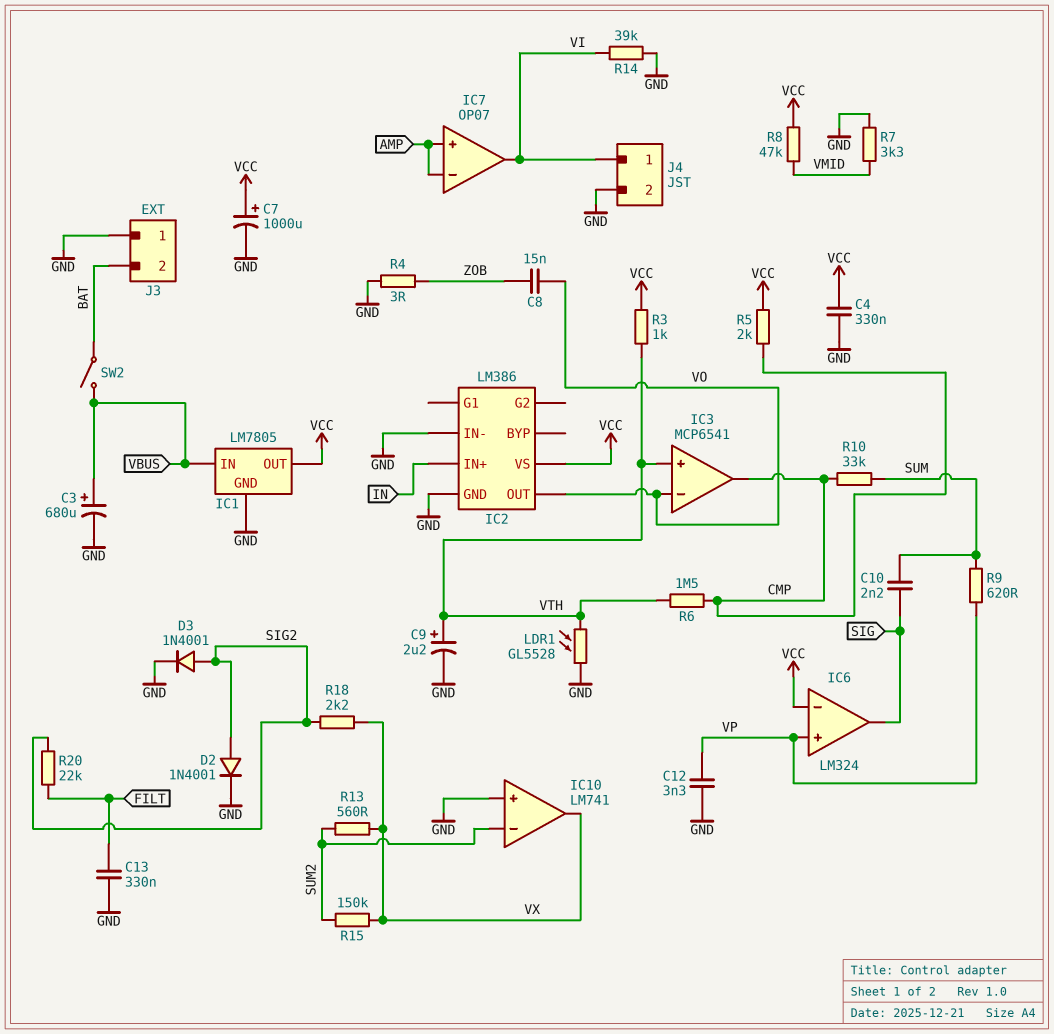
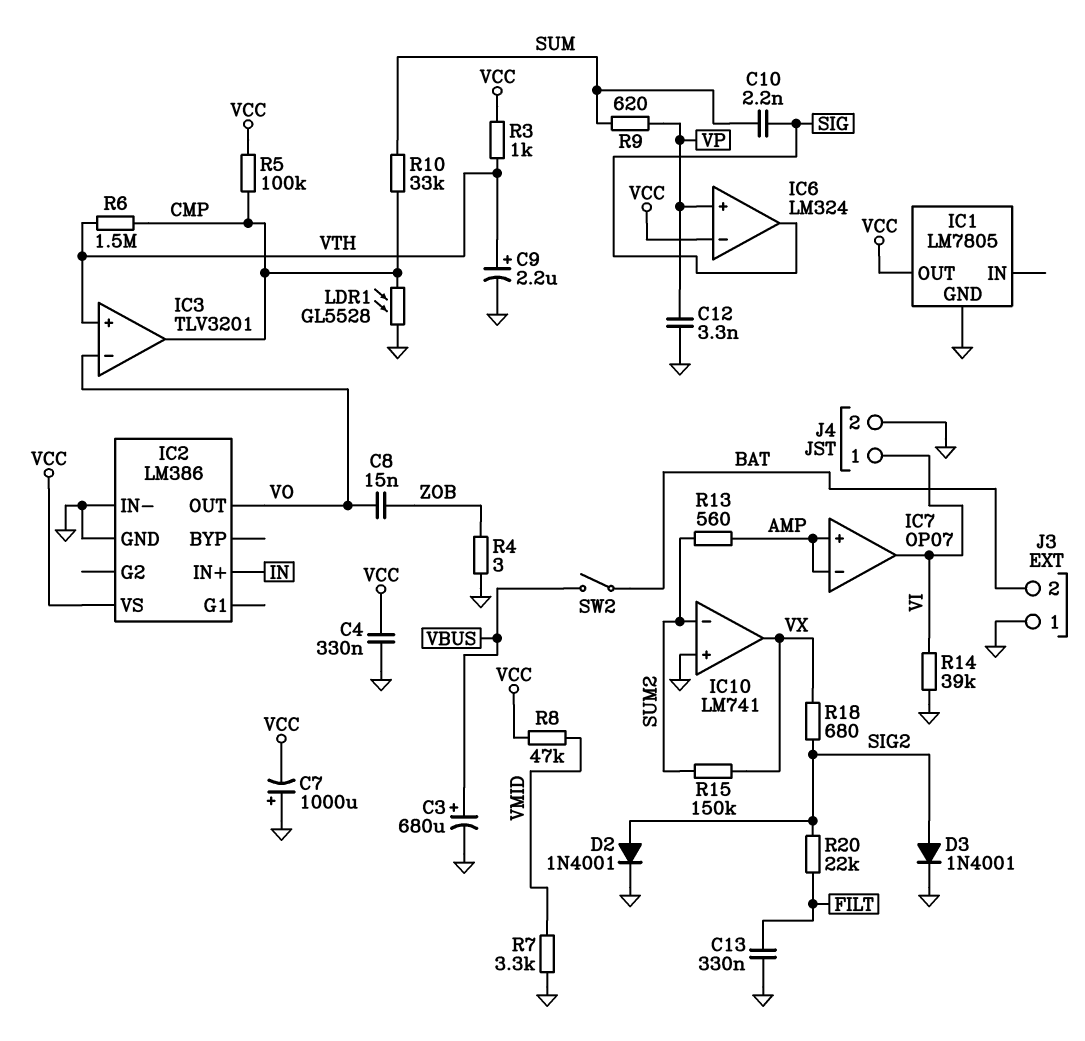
C7: 1000uF (plus VCC, minus GND) -> 1000uF (plus GND, minus VCC)
IC1 pin IN: VBUS -> none
IC3: MCP6541 -> TLV3201
LDR1: GL5528 (GND, VTH) -> GL5528 (CMP, GND)
R5: 2k (CMP, VCC) -> 100k (CMP, VCC)
R13: 560 (SUM2, VX) -> 560 (AMP, SUM2)
R18: 2.2k (SIG2, VX) -> 680 (SIG2, VX)

